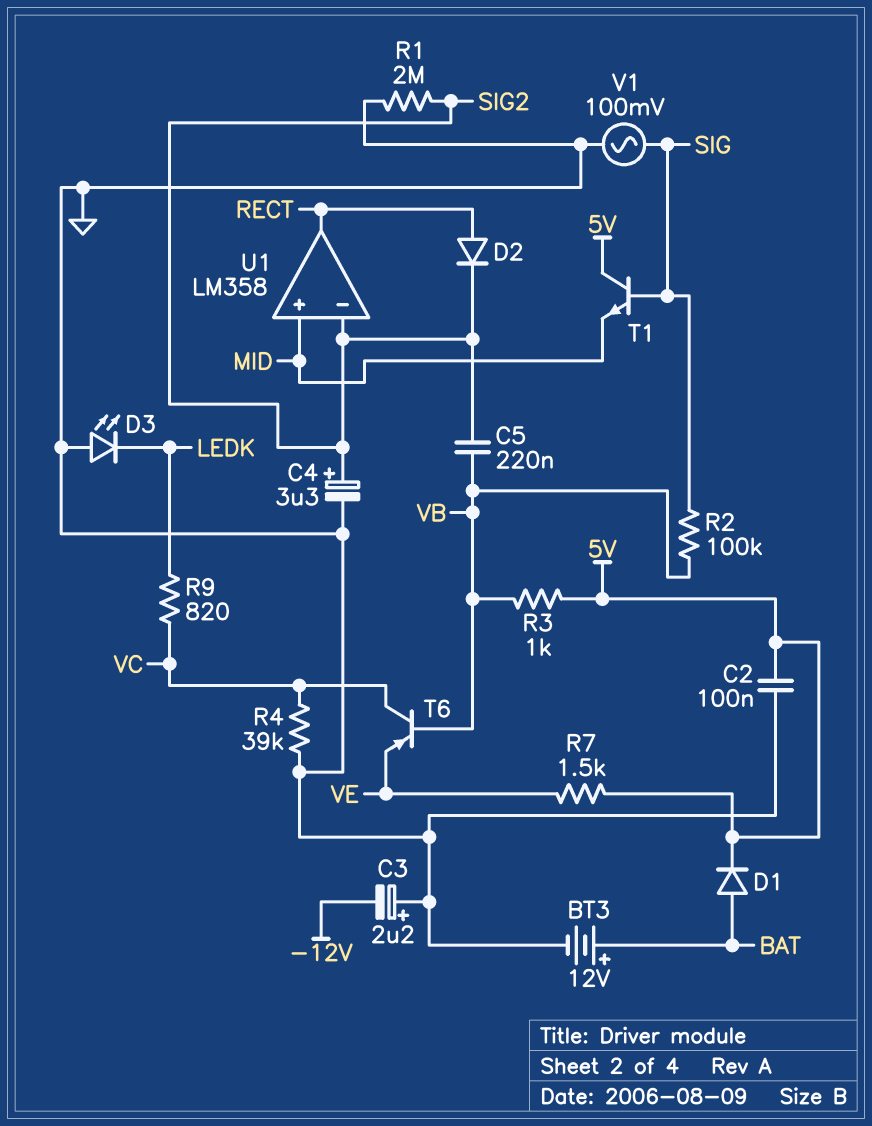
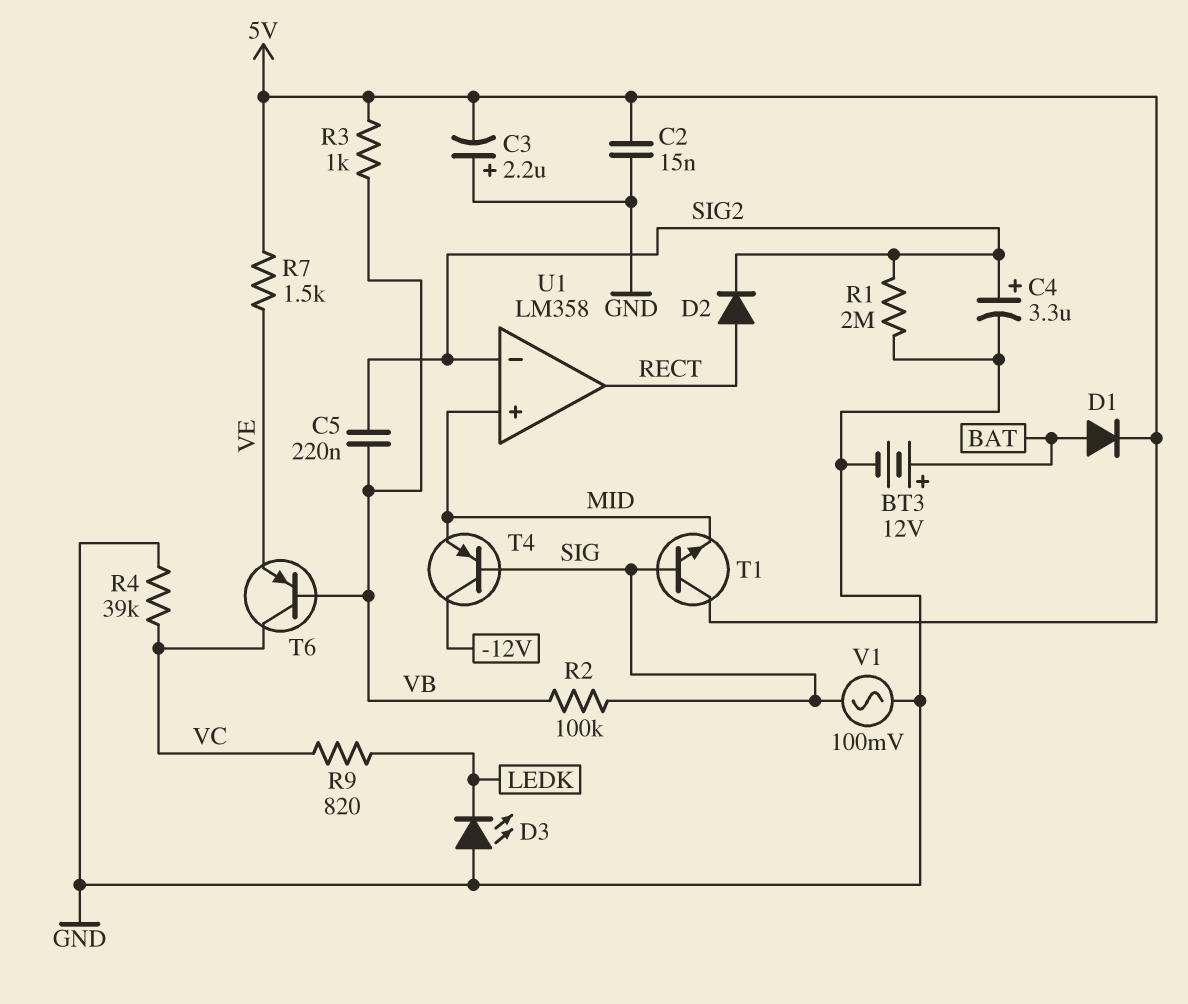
C2: 100nF (5V, GND) -> 15nF (5V, GND)
C3: 2.2uF (plus GND, minus -12V) -> 2.2uF (plus GND, minus 5V)
T4: none -> PNP (B SIG, C -12V, E MID)

